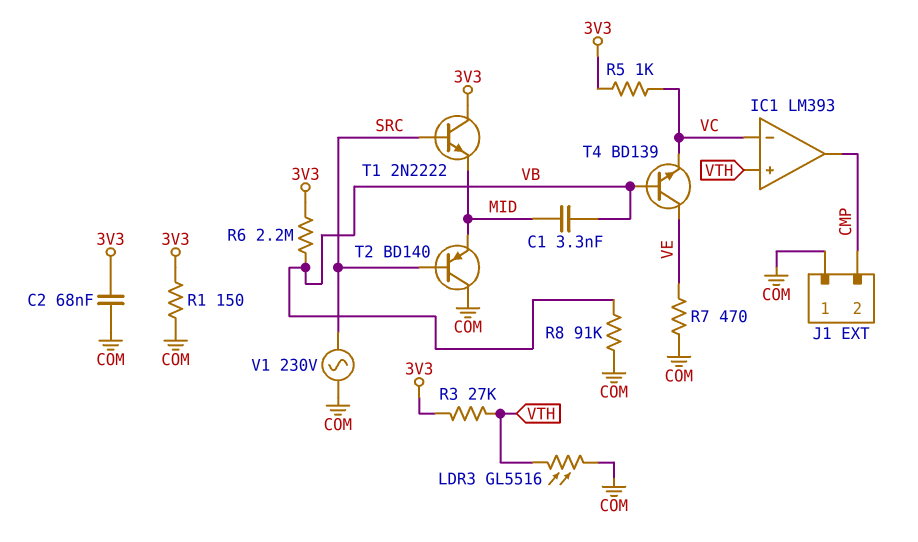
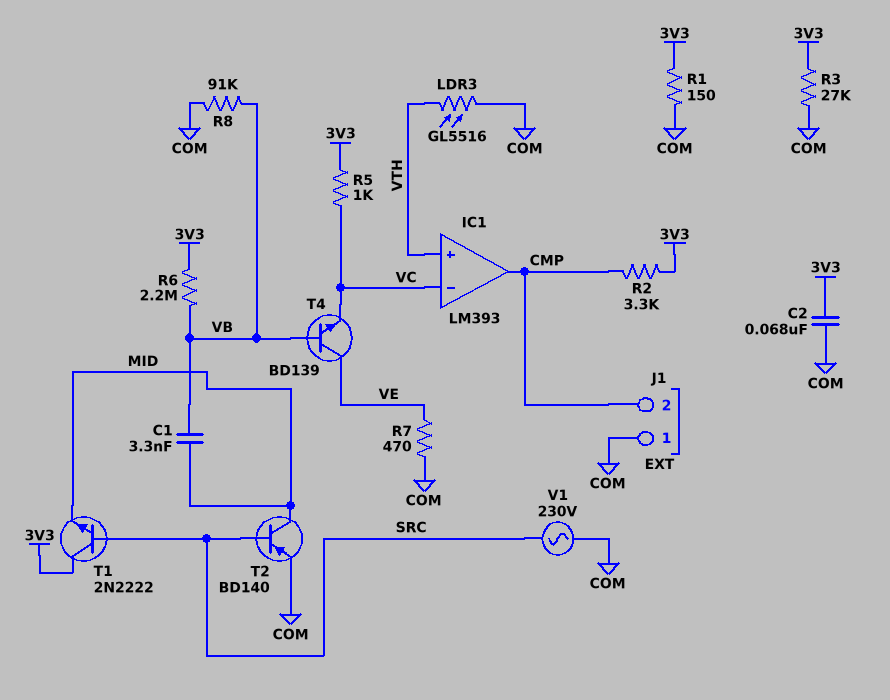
R2: none -> 3.3k (3V3, CMP)
R3: 27k (3V3, VTH) -> 27k (3V3, COM)
T2: PNP BD140 (B SRC, C COM, E MID) -> PNP BD140 (B SRC, C MID, E COM)

